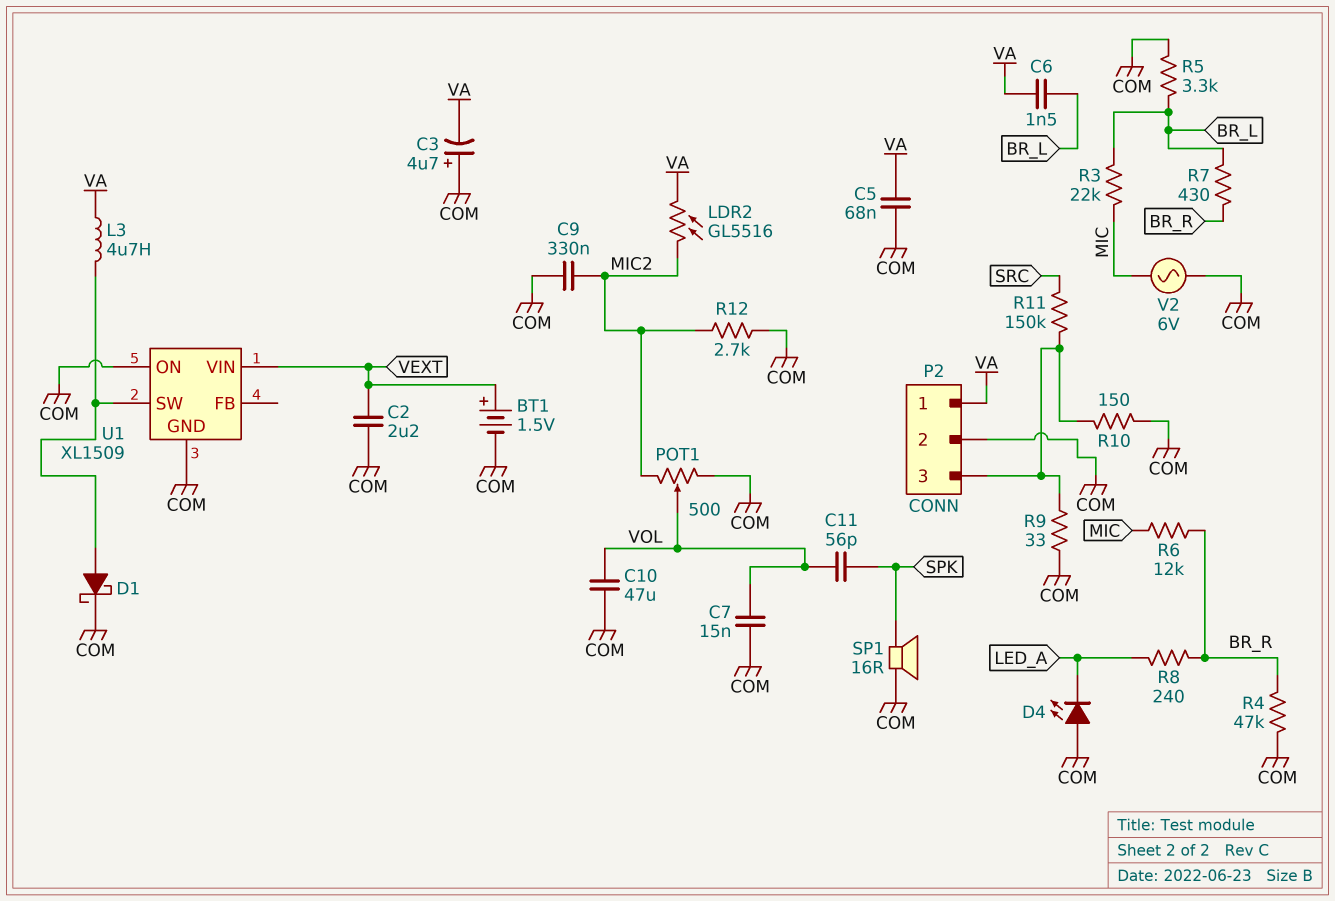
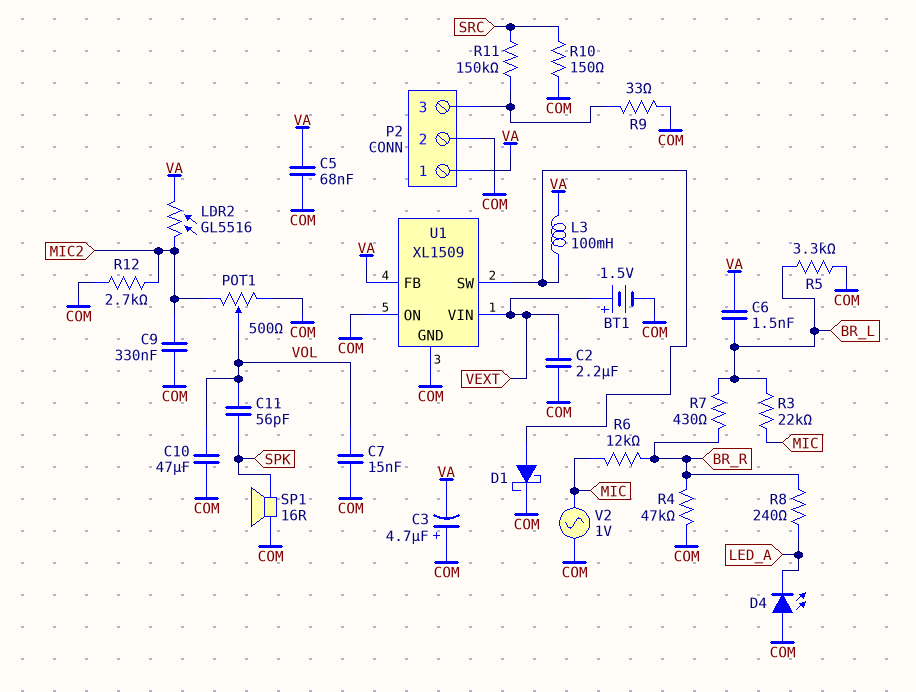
L3: 4.7uH (U1/SW, VA) -> 100mH (U1/SW, VA)
R10: 150 (COM, P2/3) -> 150 (COM, SRC)
U1 pin FB: none -> VA
V2: AC 6V (COM, MIC) -> AC 1V (COM, MIC)

